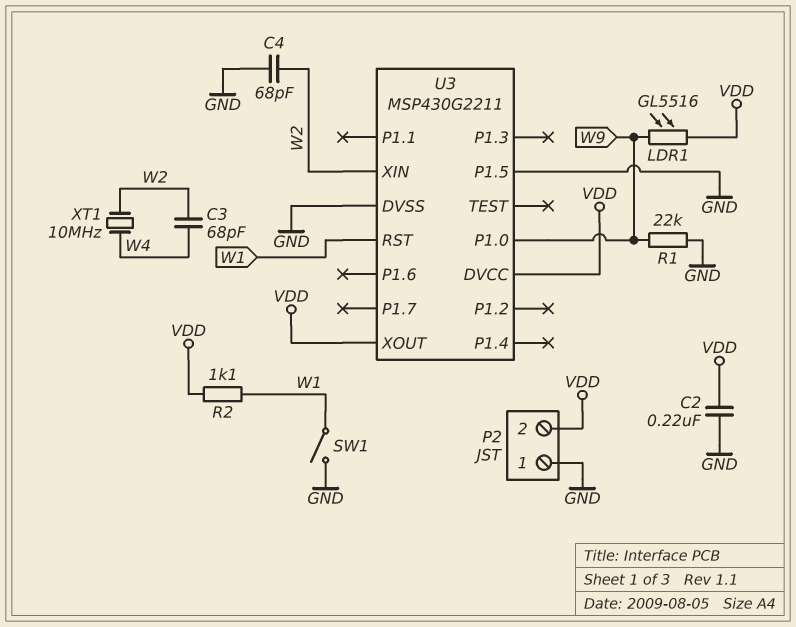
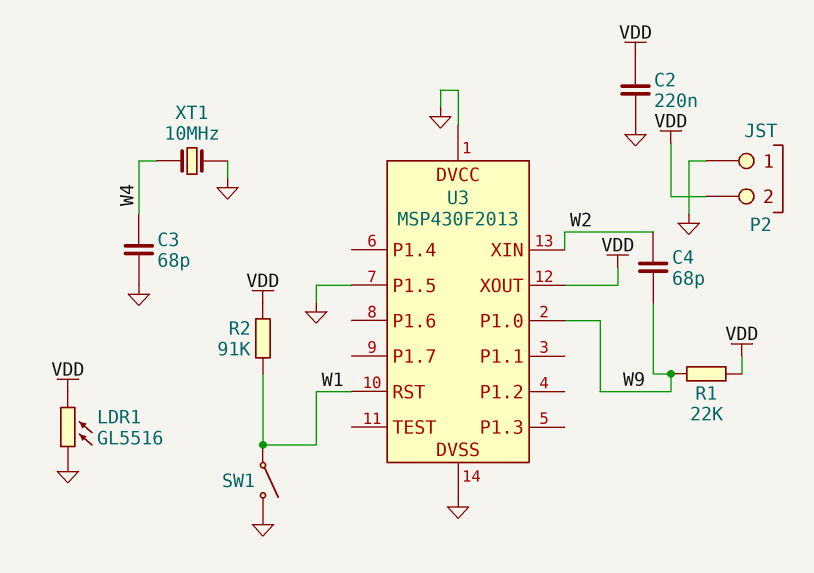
C3: 68pF (W2, W4) -> 68pF (GND, W4)
C4: 68pF (GND, W2) -> 68pF (W2, W9)
LDR1: GL5516 (VDD, W9) -> GL5516 (GND, VDD)
R1: 22k (GND, W9) -> 22k (VDD, W9)
R2: 1.1k (VDD, W1) -> 91k (VDD, W1)
U3: MSP430G2211 -> MSP430F2013
U3 pin DVCC: VDD -> GND
XT1: 10MHz (W2, W4) -> 10MHz (GND, W4)

